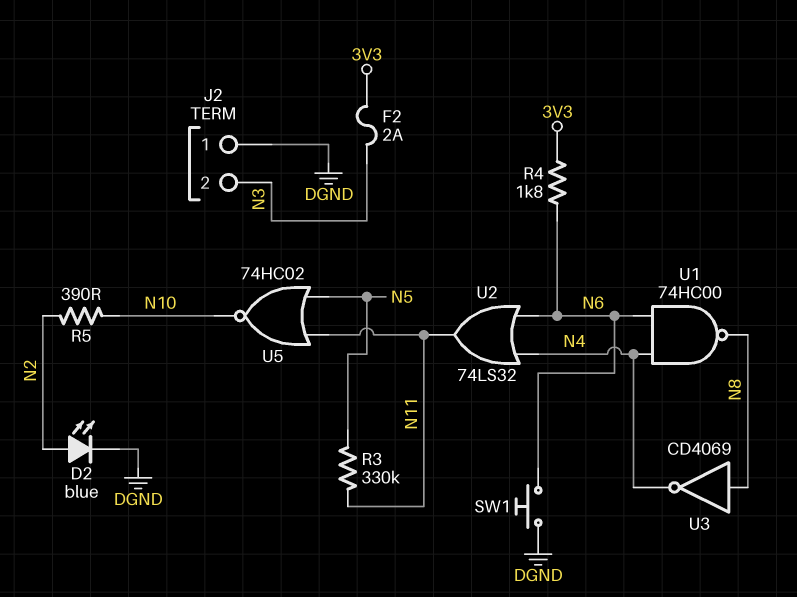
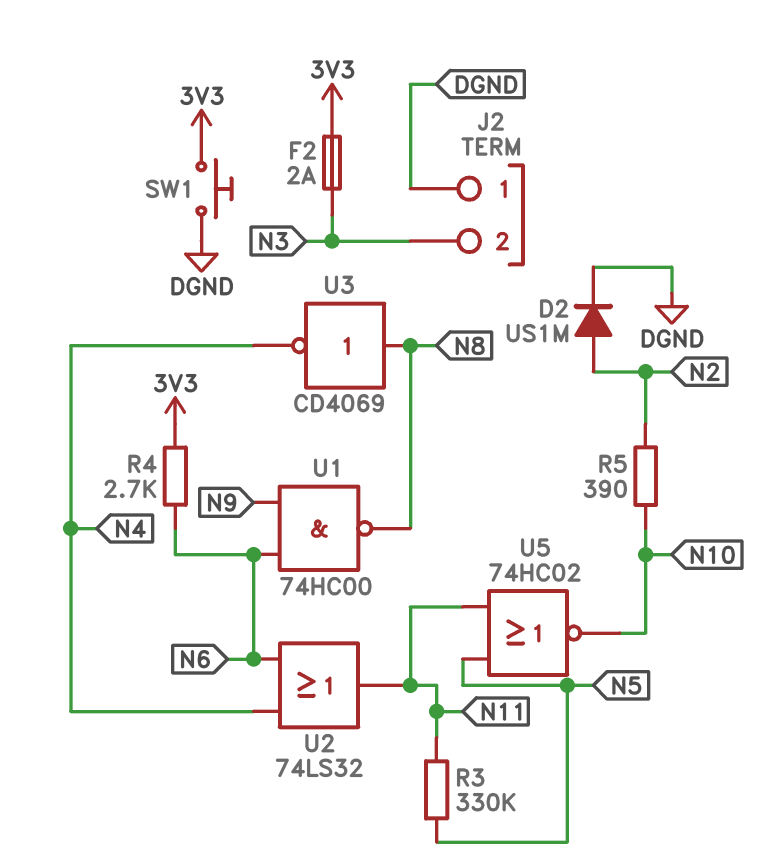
D2: LED blue (A N2, K DGND) -> diode US1M (A N2, K DGND)
R4: 1.8k (3V3, N6) -> 2.7k (3V3, N6)
SW1: button (DGND, N6) -> button (3V3, DGND)
U1: NAND 74HC00 (in N4, in N6, out N8) -> NAND 74HC00 (in N6, in N9, out N8)

